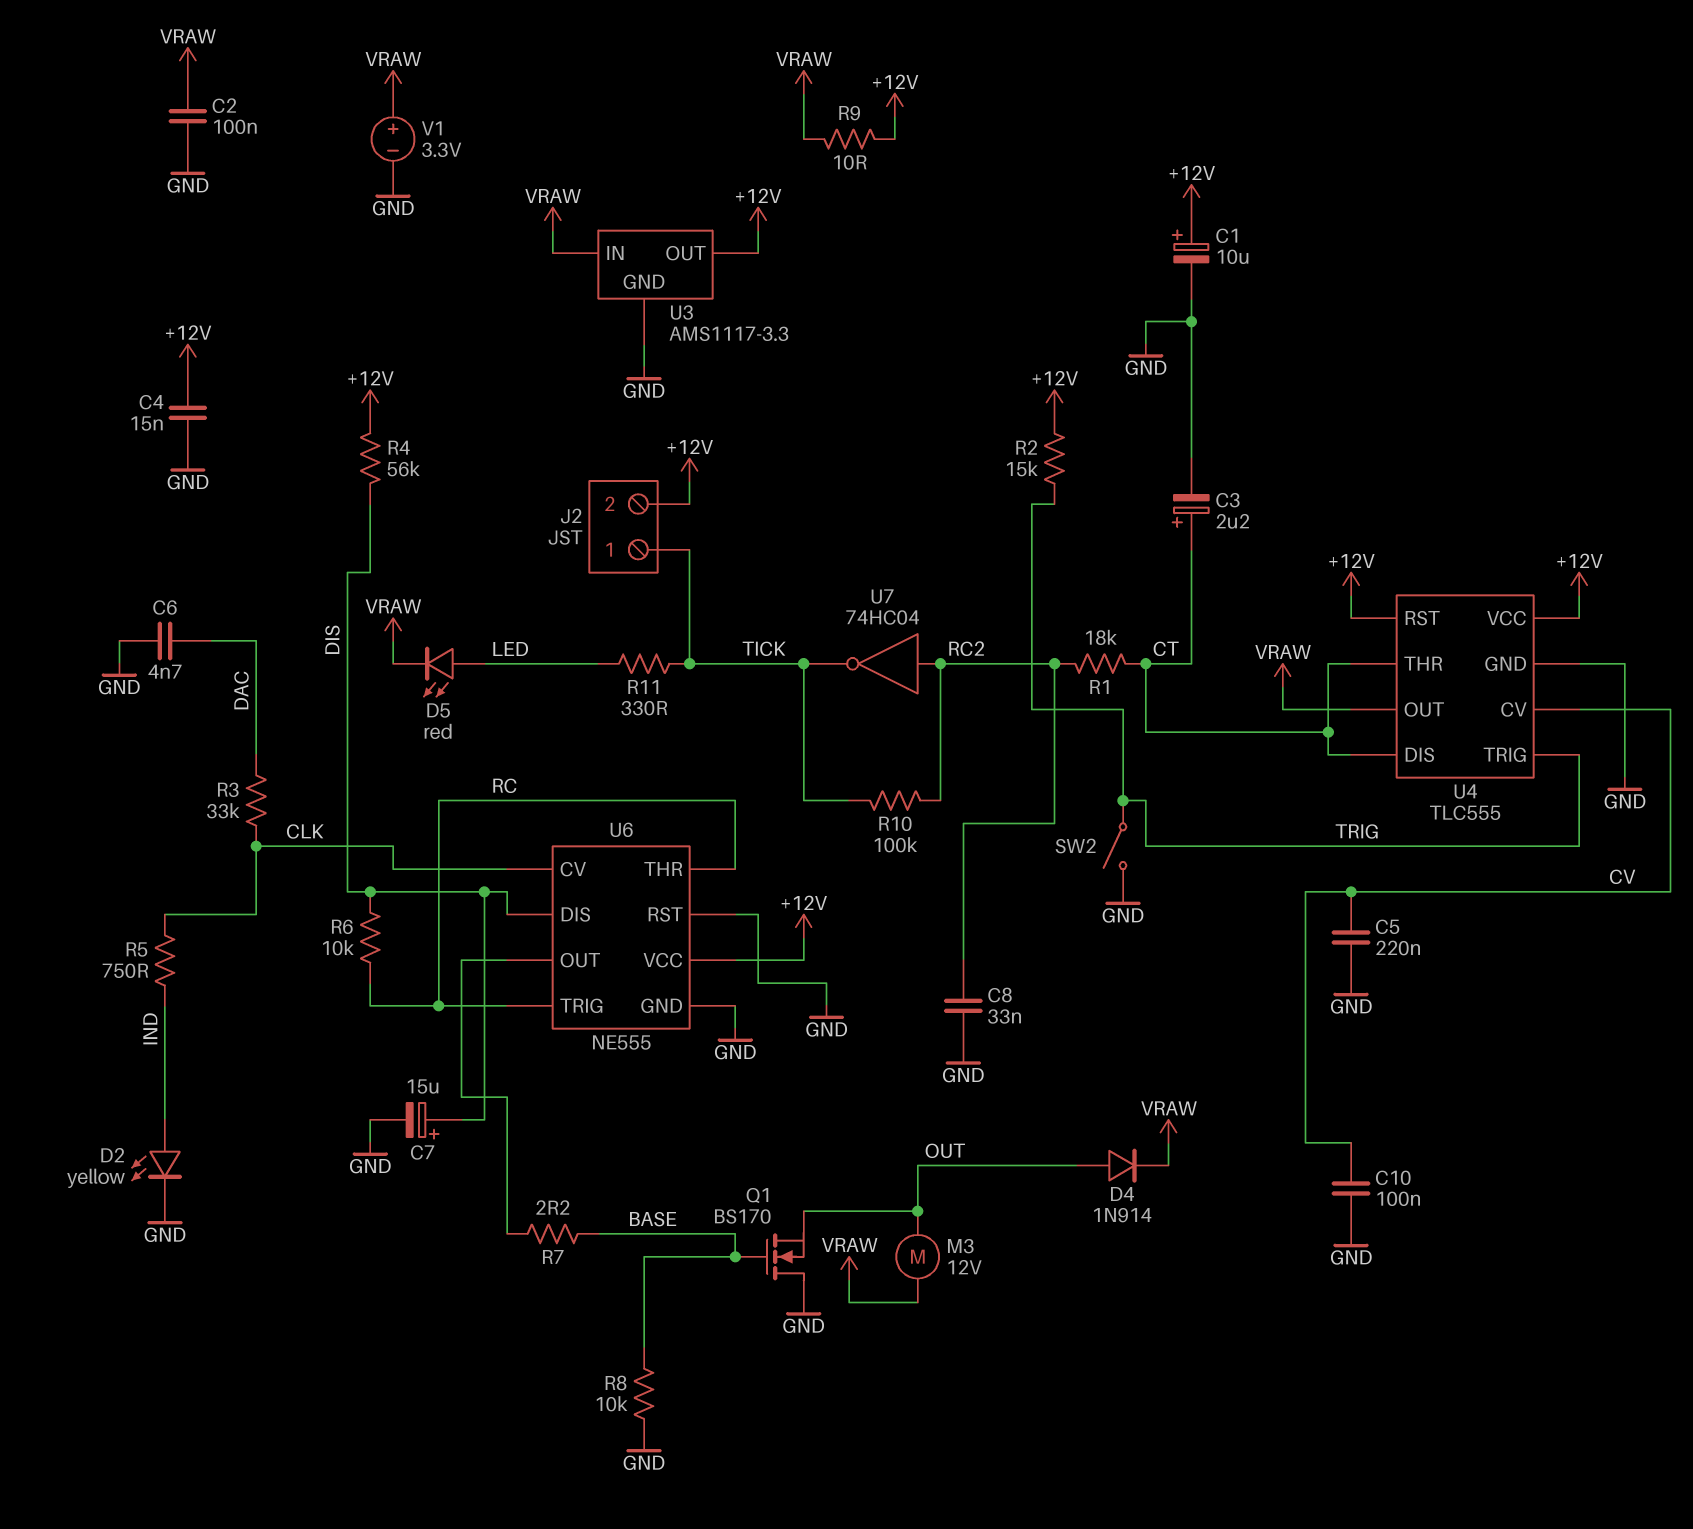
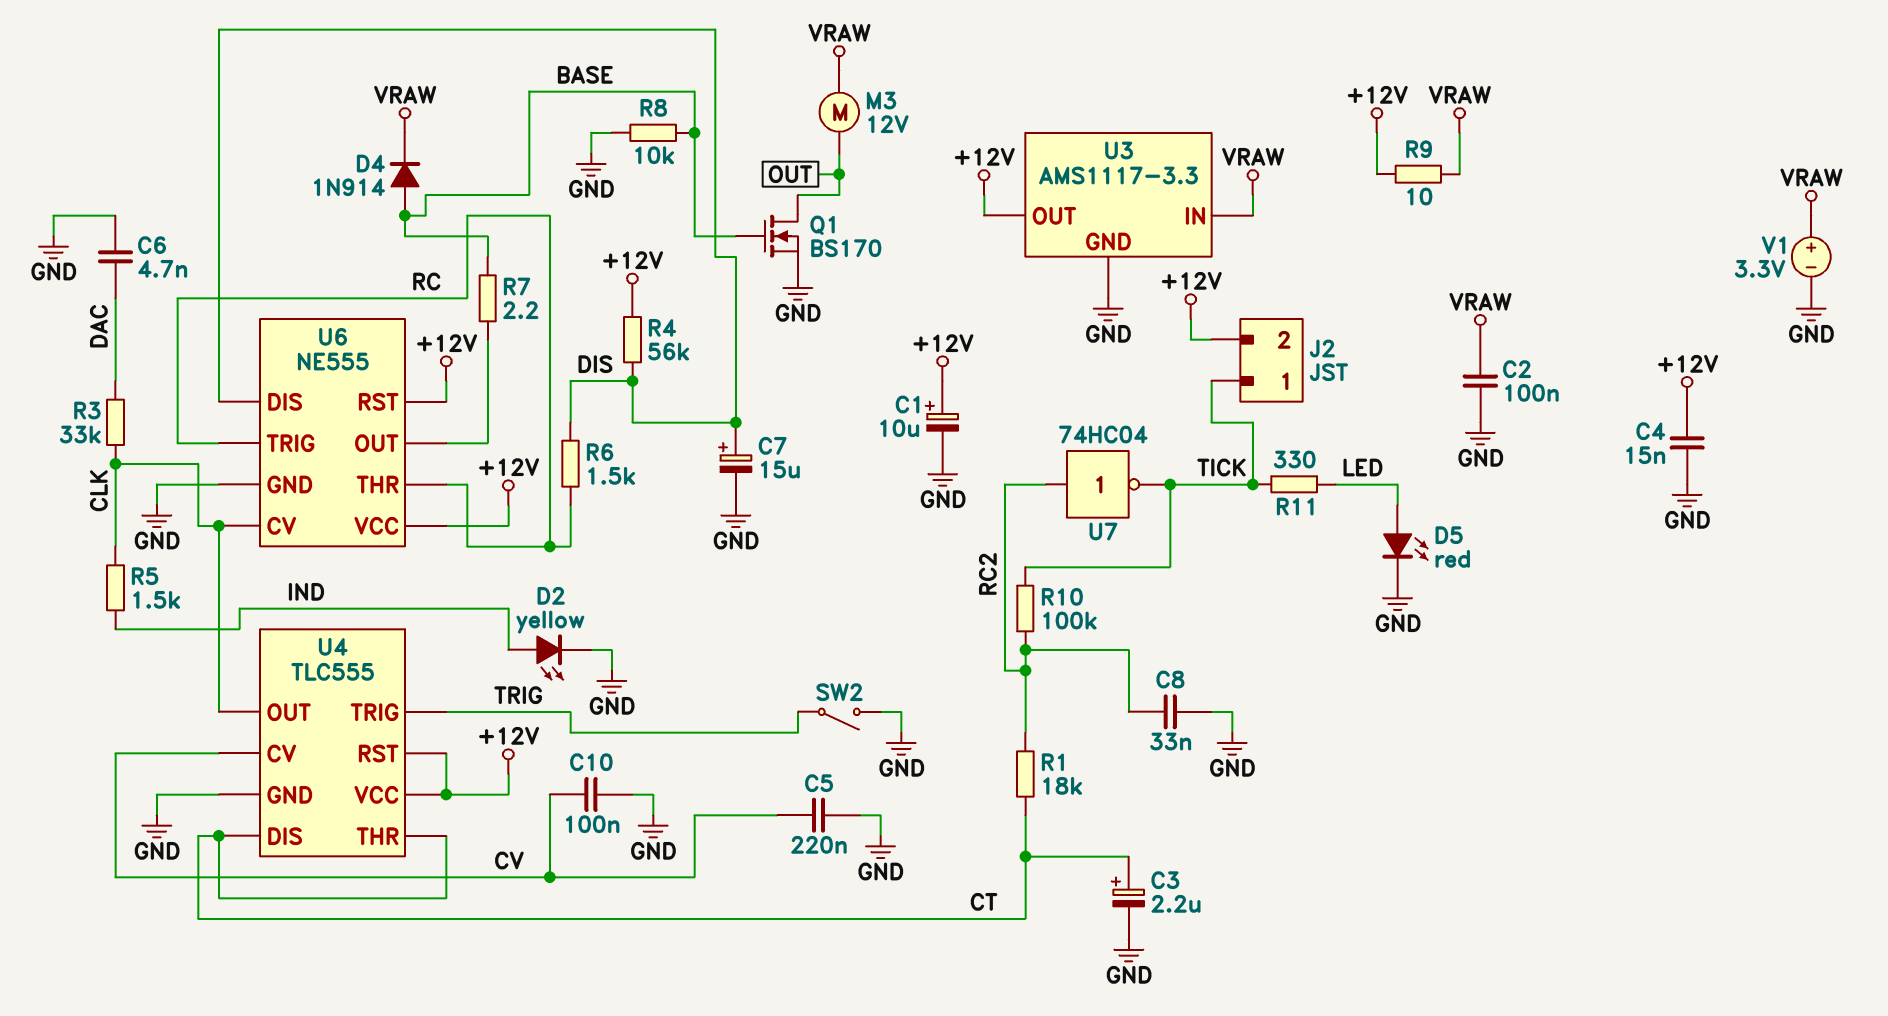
D4: diode 1N914 (A OUT, K VRAW) -> diode 1N914 (A BASE, K VRAW)
D5: LED red (A LED, K VRAW) -> LED red (A LED, K GND)
Q1: NMOS BS170 (G BASE, D GND, S OUT) -> NMOS BS170 (G BASE, D OUT, S GND)
R2: 15k (+12V, TRIG) -> none
R5: 750 (CLK, IND) -> 1.5k (CLK, IND)
R6: 10k (DIS, RC) -> 1.5k (DIS, RC)
U4 pin OUT: VRAW -> CLK
U6 pin RST: GND -> +12V

